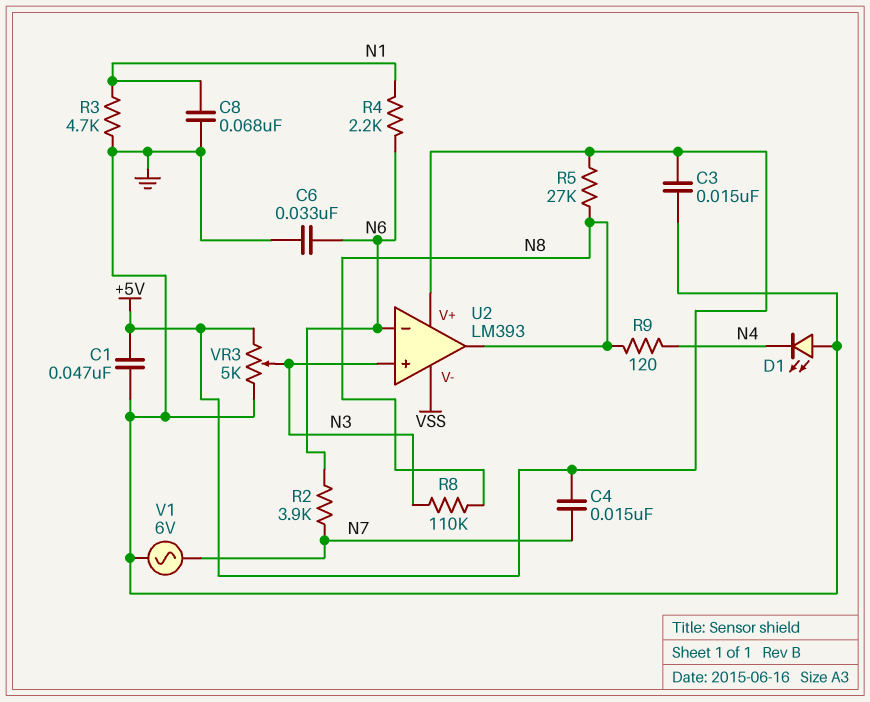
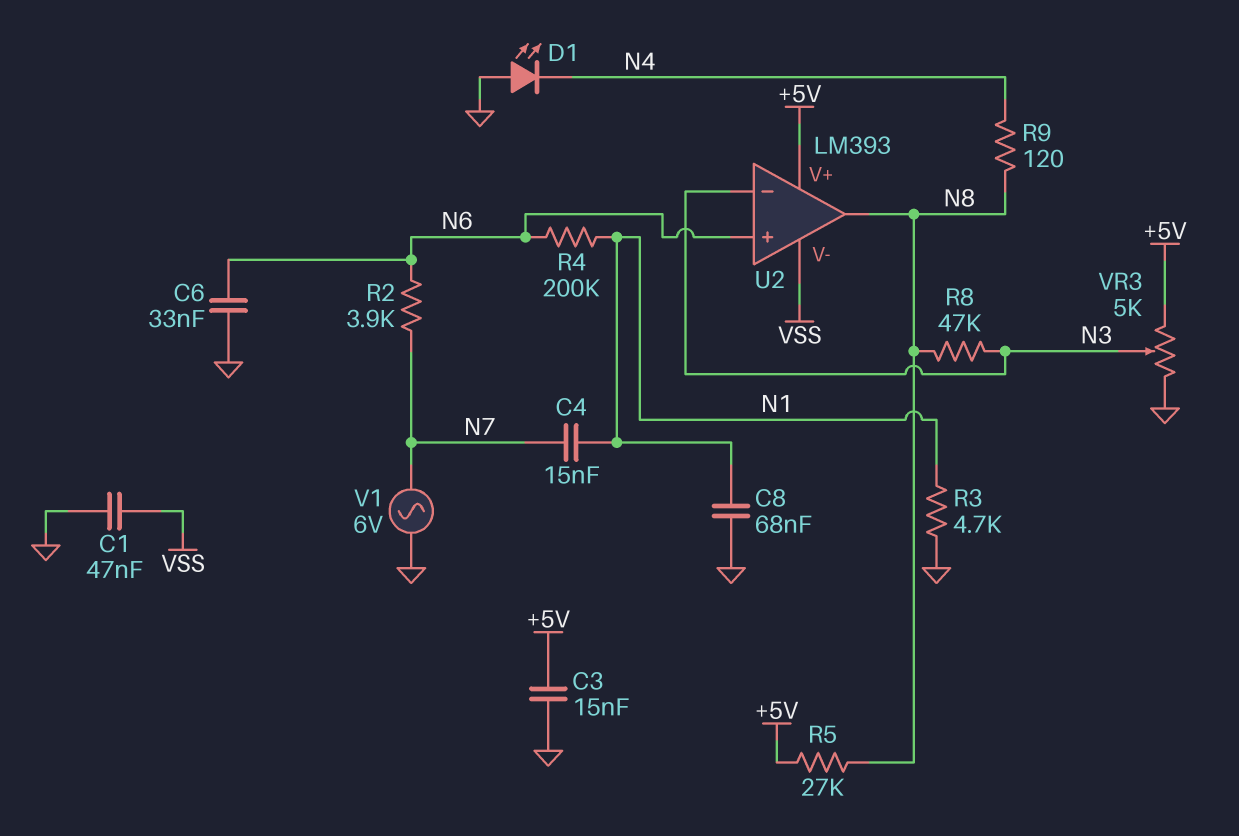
C1: 47nF (+5V, GND) -> 47nF (GND, VSS)
C4: 15nF (+5V, N7) -> 15nF (N1, N7)
R4: 2.2k (N1, N6) -> 200k (N1, N6)
R8: 110k (N3, N8) -> 47k (N3, N8)
U2 pin in+: N3 -> N6
U2 pin in-: N6 -> N3

